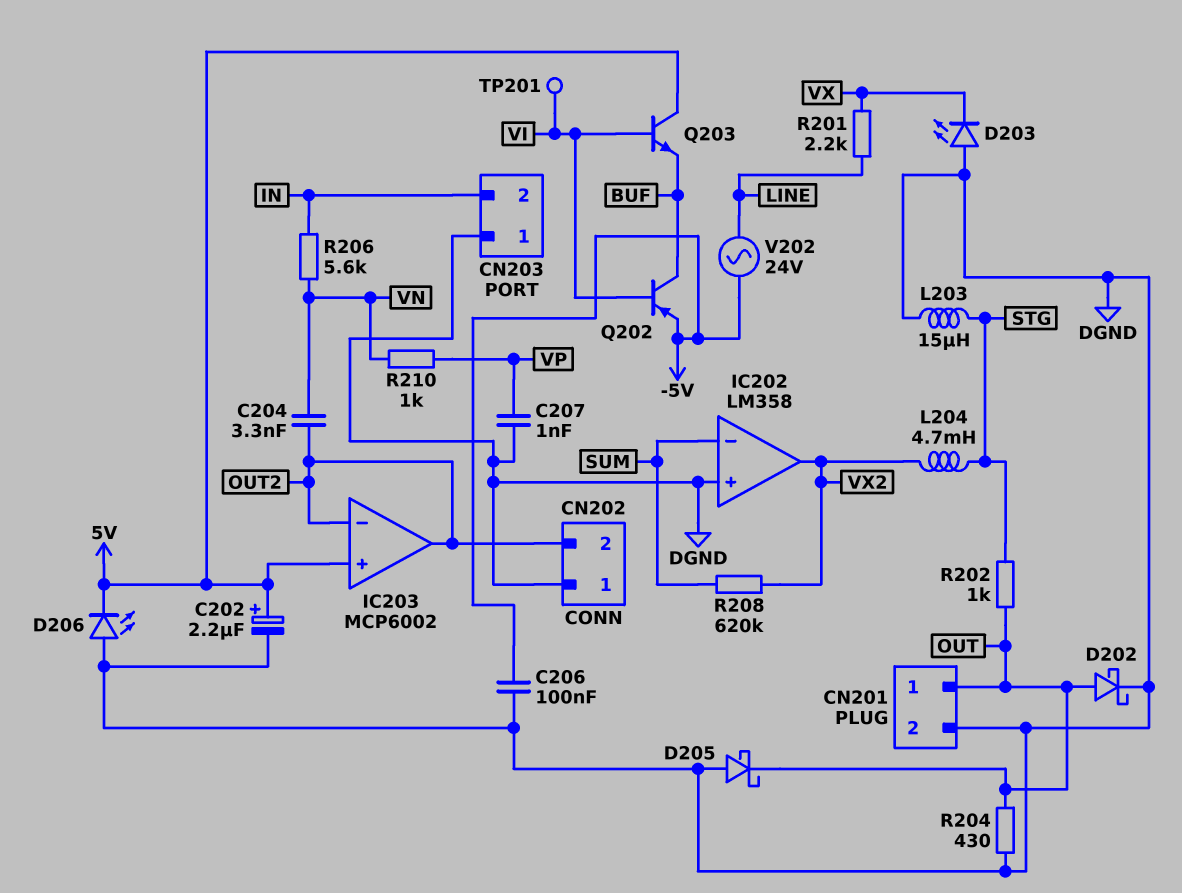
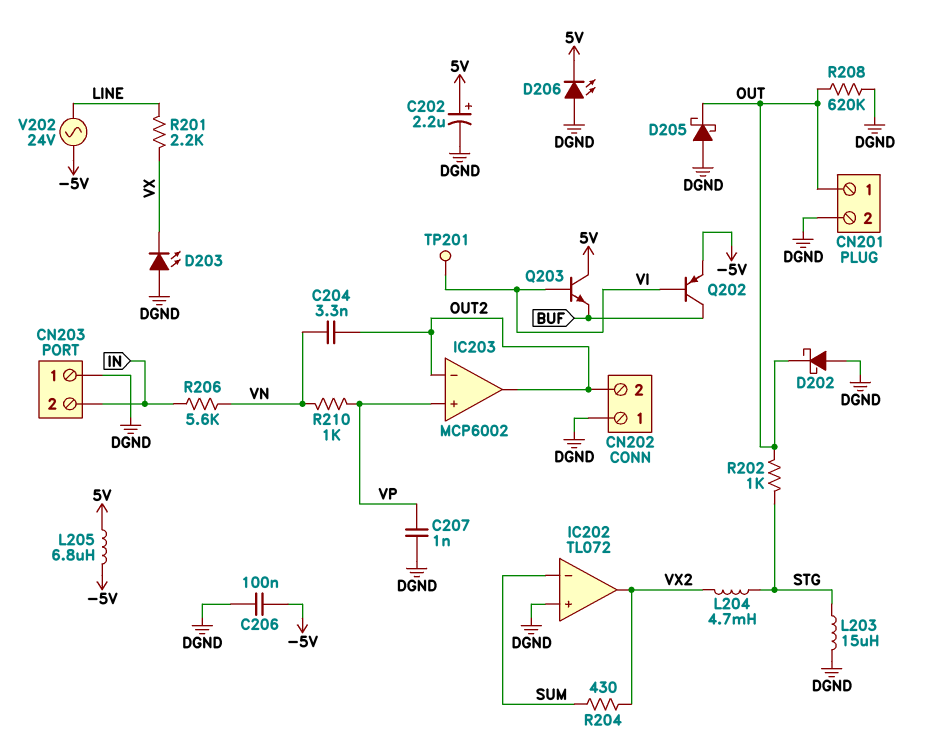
D202: schottky (A OUT, K DGND) -> schottky (A DGND, K OUT)
IC202: LM358 -> TL072
IC203 pin in+: 5V -> VP
L205: none -> 6.8uH (-5V, 5V)
R204: 430 (DGND, OUT) -> 430 (SUM, VX2)
R208: 620k (SUM, VX2) -> 620k (DGND, OUT)

